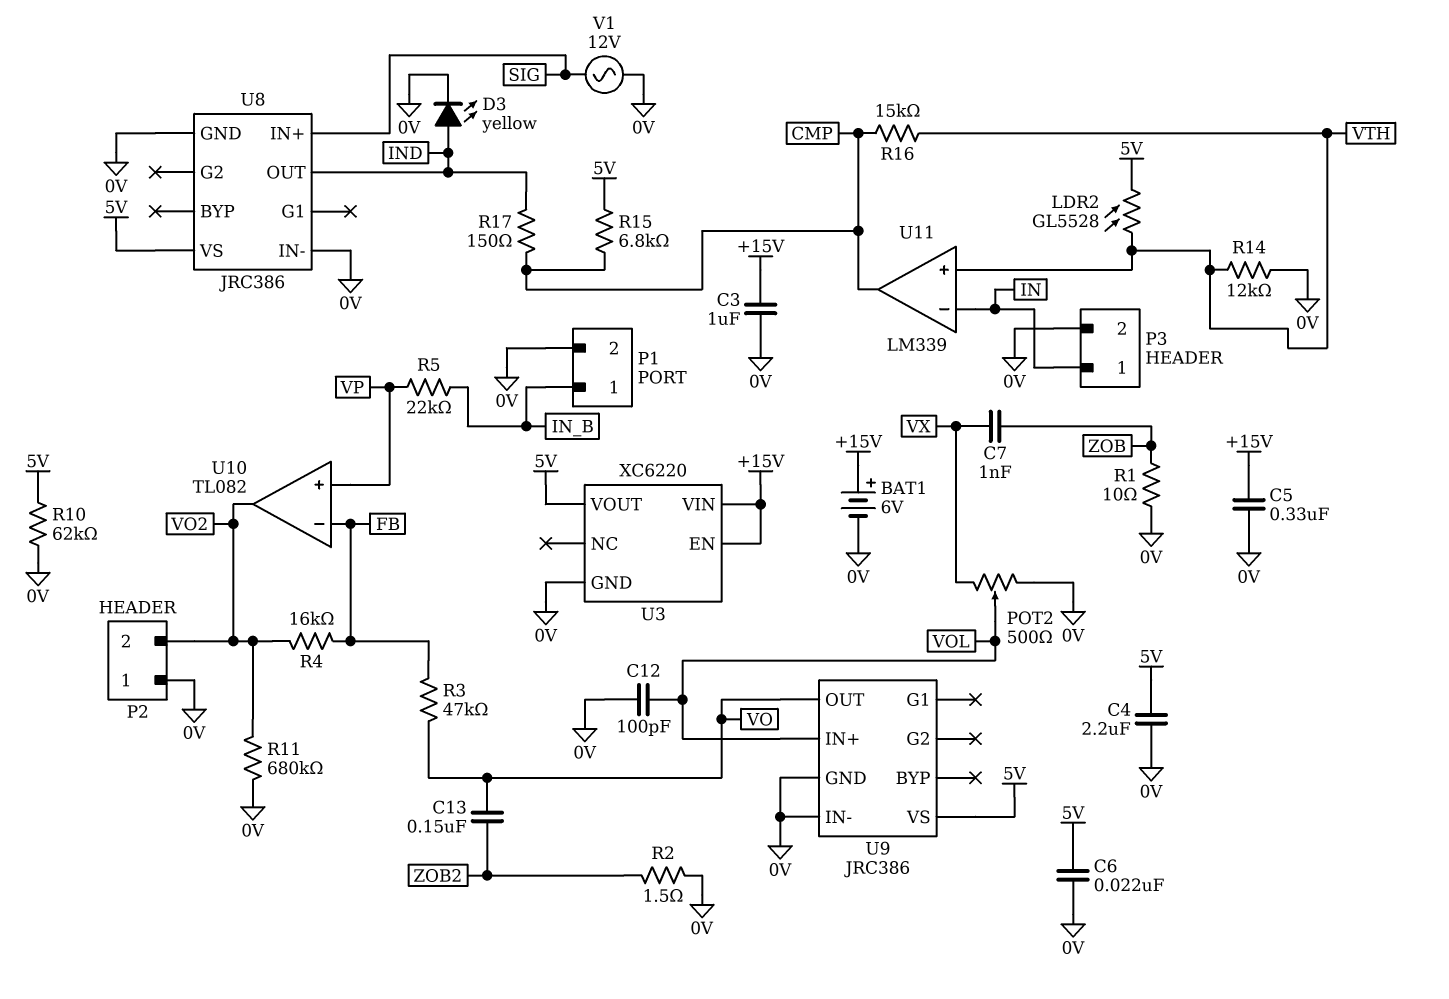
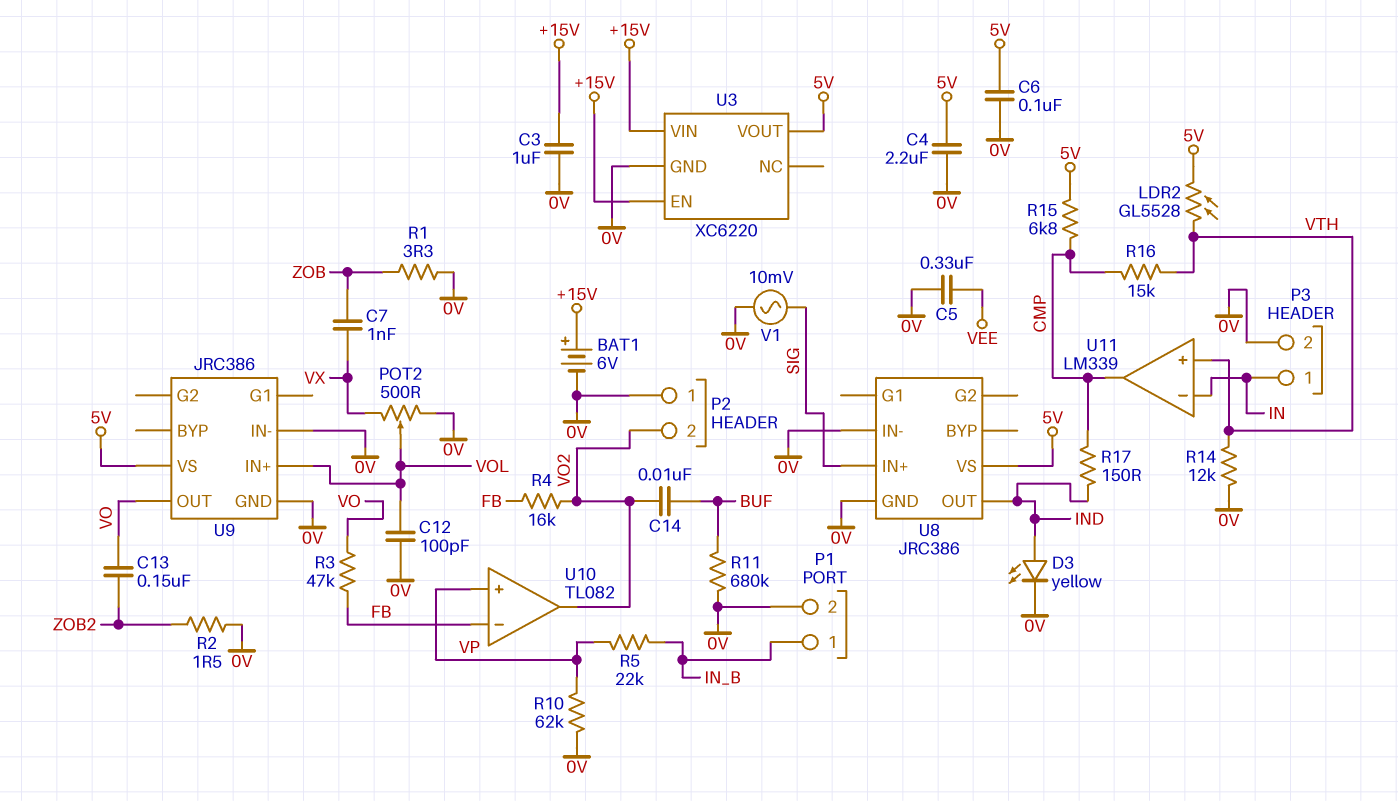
C5: 330nF (+15V, 0V) -> 330nF (0V, VEE)
C6: 22nF (0V, 5V) -> 100nF (0V, 5V)
C14: none -> 10nF (BUF, VO2)
R1: 10 (0V, ZOB) -> 3.3 (0V, ZOB)
R10: 62k (0V, 5V) -> 62k (0V, VP)
R11: 680k (0V, VO2) -> 680k (0V, BUF)
V1: AC 12V (0V, SIG) -> AC 10mV (0V, SIG)

